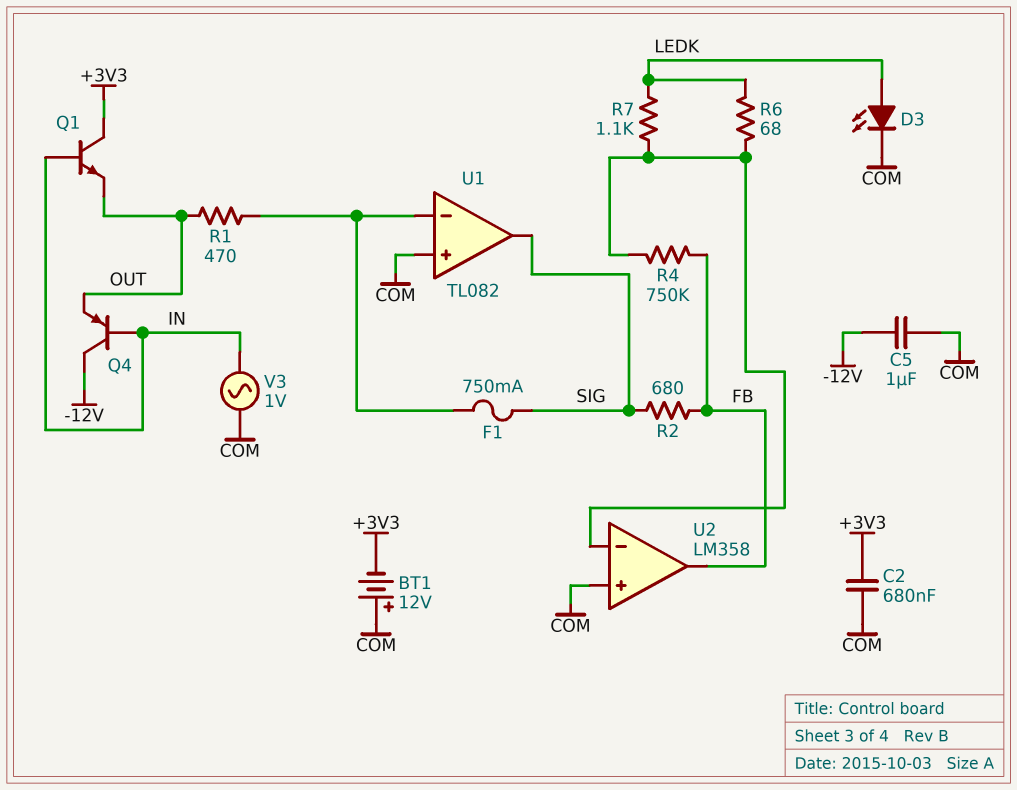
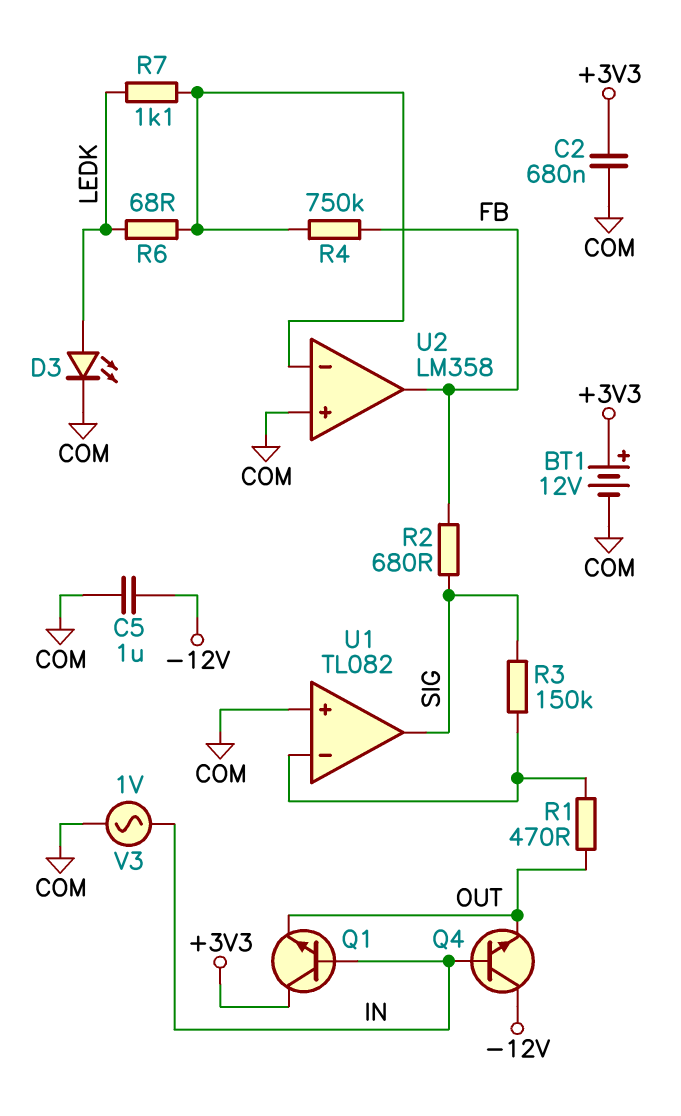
BT1: 12V (plus COM, minus +3V3) -> 12V (plus +3V3, minus COM)
F1: 750mA (SIG, U1/in-) -> none
Q4: PNP (B IN, C -12V, E OUT) -> NPN (B IN, C -12V, E OUT)
R3: none -> 150k (SIG, U1/in-)

